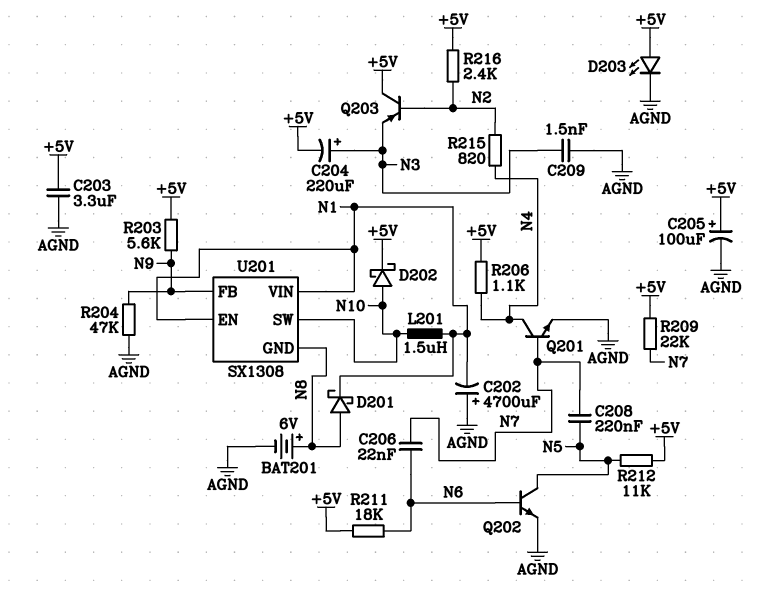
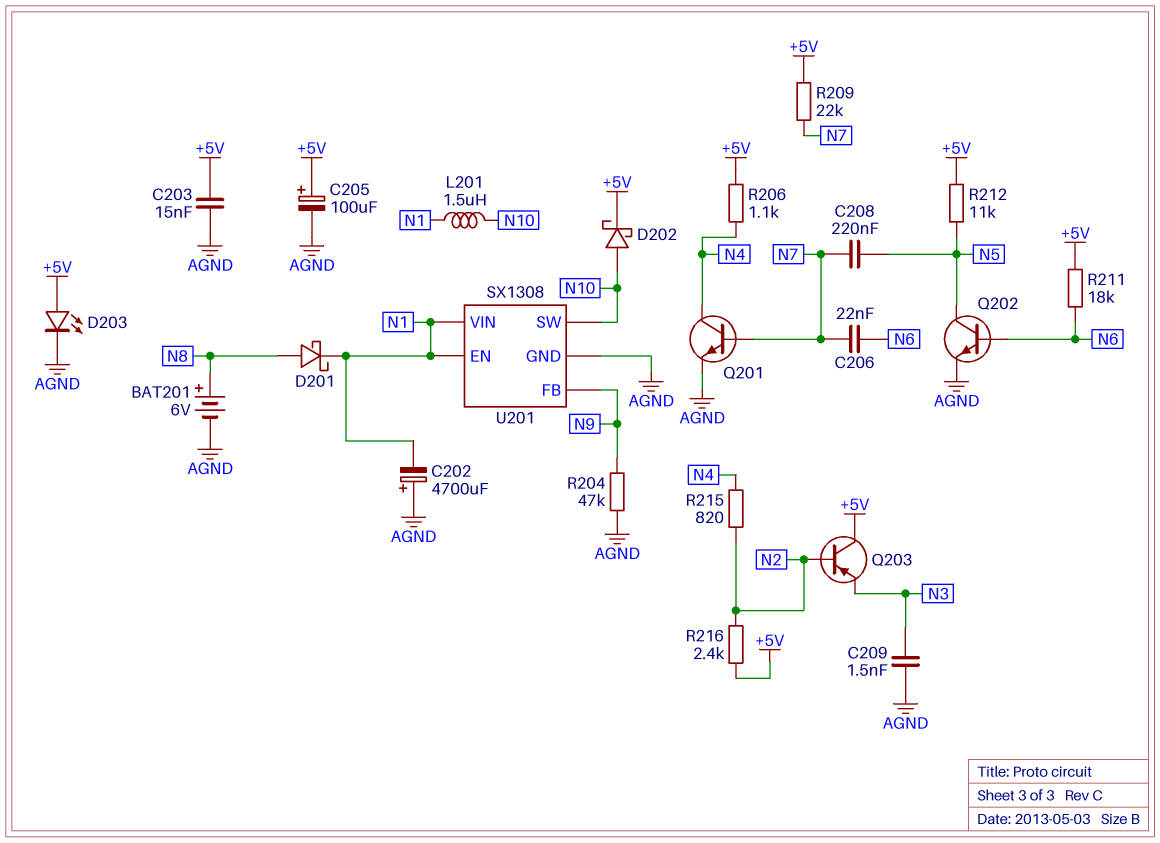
C203: 3.3uF (+5V, AGND) -> 15nF (+5V, AGND)
C204: 220uF (plus N3, minus +5V) -> none
R203: 5.6k (+5V, N9) -> none
U201 pin GND: N8 -> AGND

